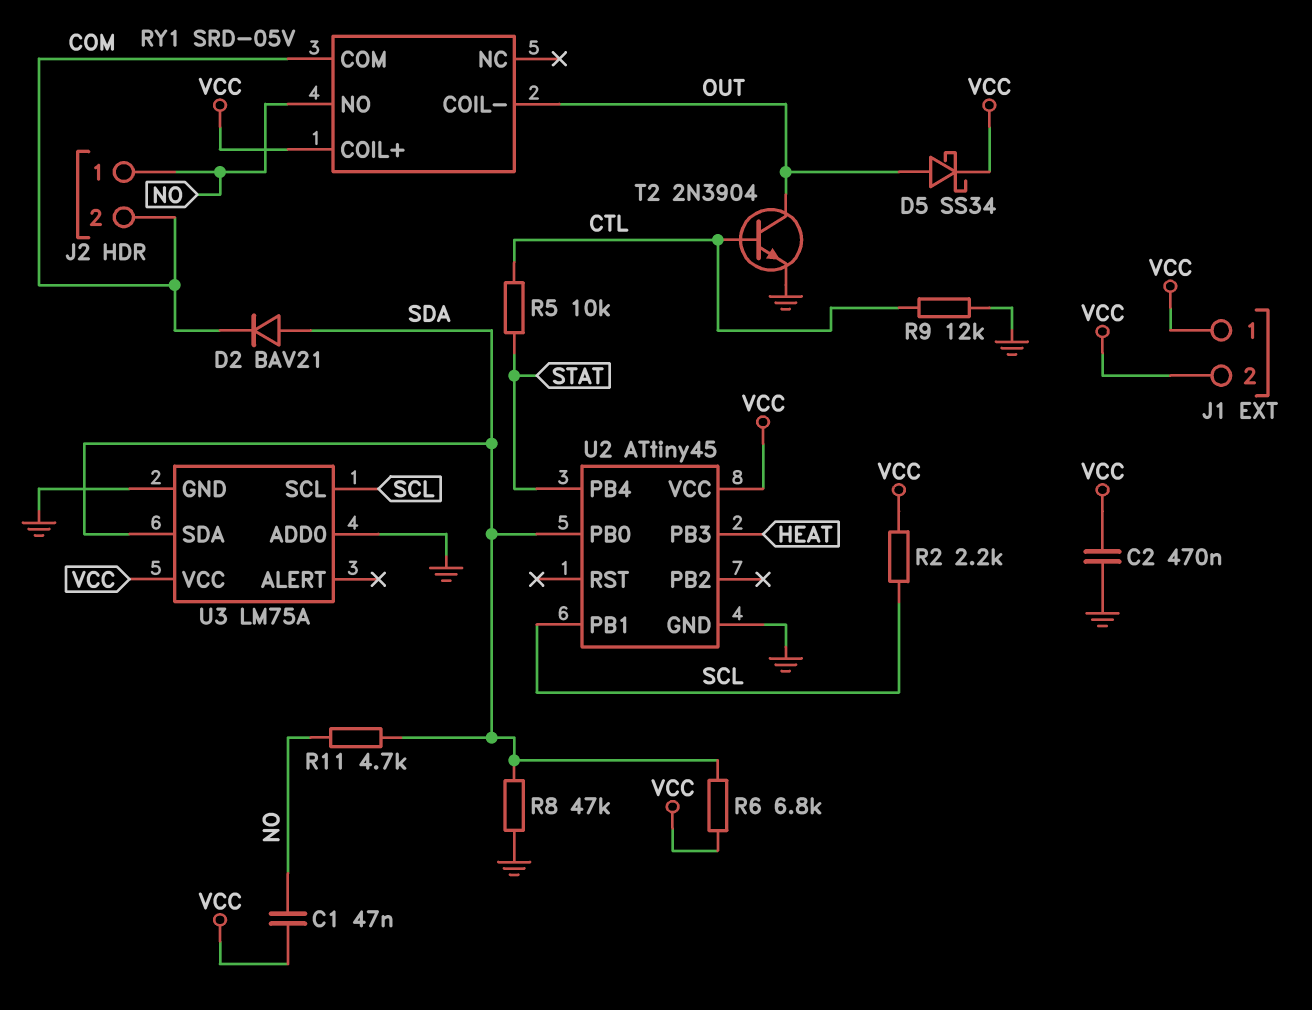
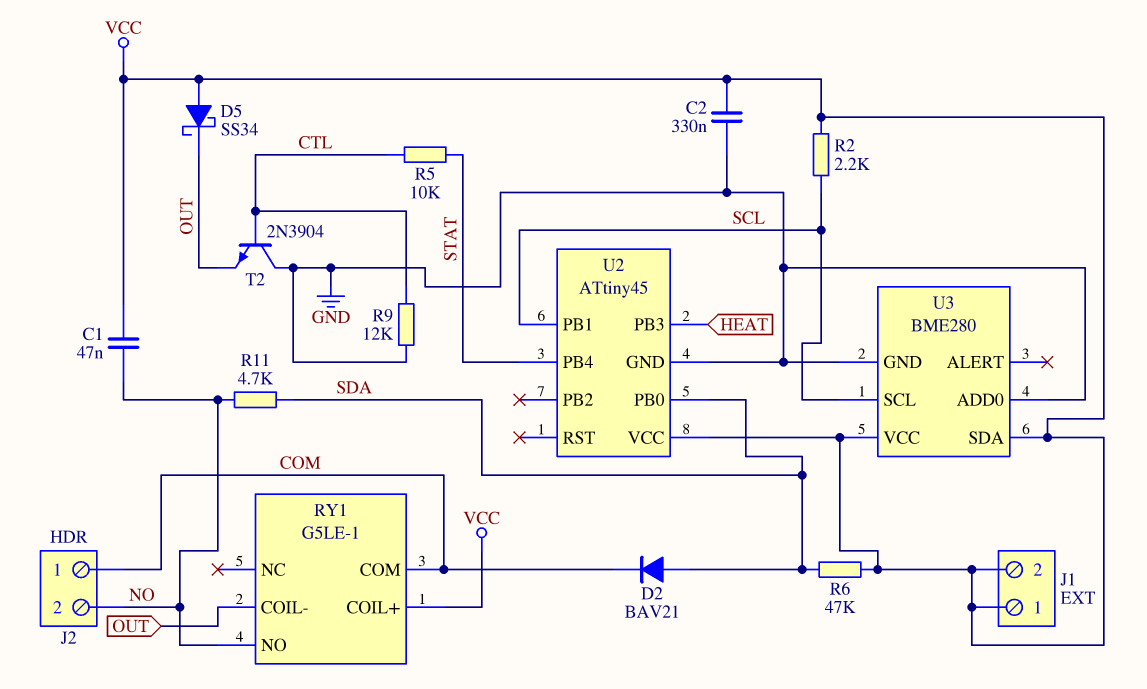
C2: 470nF (GND, VCC) -> 330nF (GND, VCC)
D5: schottky SS34 (A OUT, K VCC) -> schottky SS34 (A VCC, K OUT)
J2 pin 1: NO -> COM
J2 pin 2: COM -> NO
R6: 6.8k (SDA, VCC) -> 47k (SDA, VCC)
R8: 47k (GND, SDA) -> none
RY1: SRD-05V -> G5LE-1
T2: NPN 2N3904 (B CTL, C OUT, E GND) -> NPN 2N3904 (B CTL, C GND, E OUT)
U3: LM75A -> BME280
U3 pin SDA: SDA -> VCC

